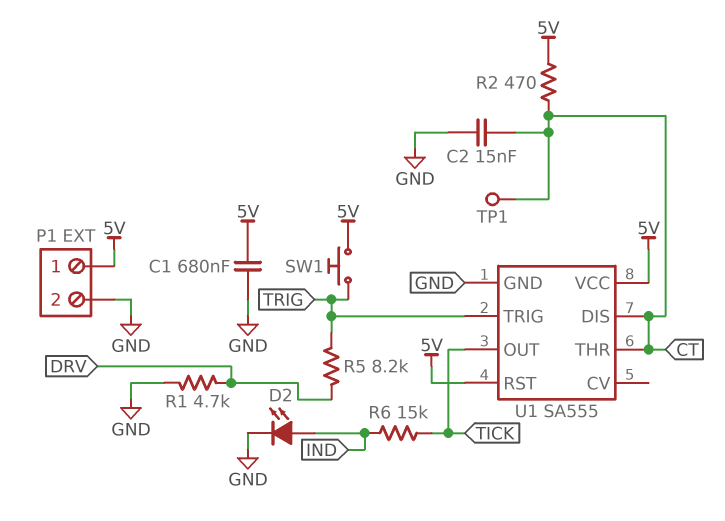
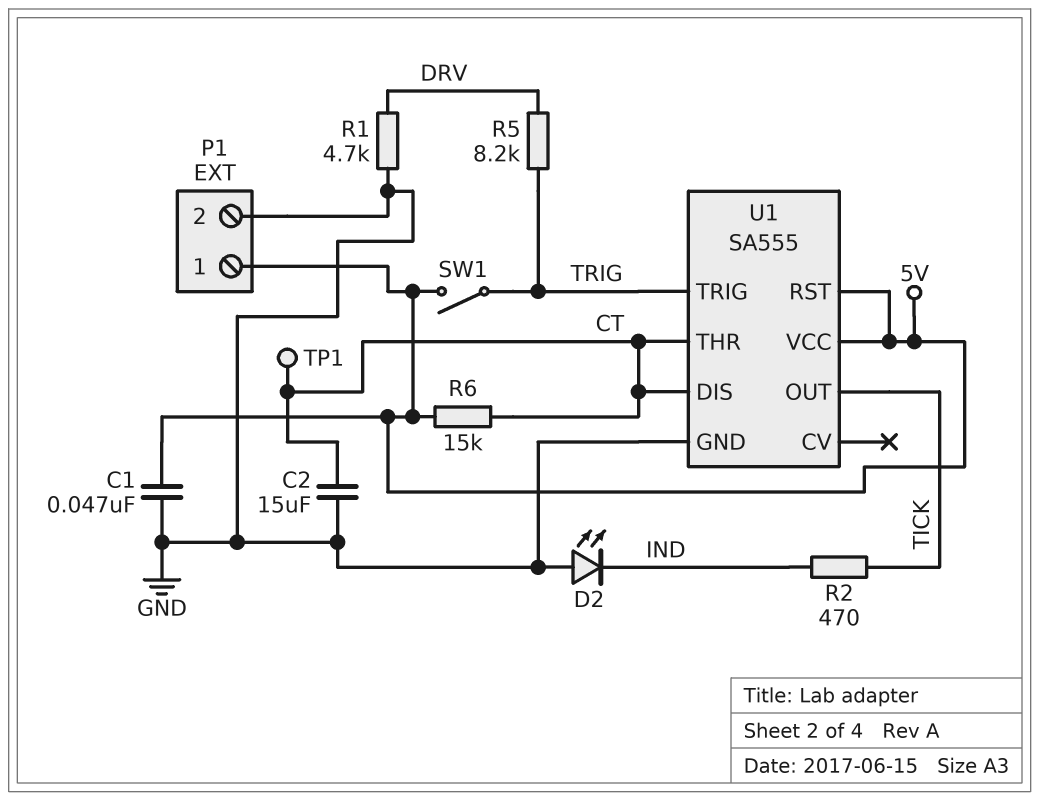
C1: 680nF (5V, GND) -> 47nF (5V, GND)
C2: 15nF (CT, GND) -> 15uF (CT, GND)
D2: LED (A IND, K GND) -> LED (A GND, K IND)
R2: 470 (5V, CT) -> 470 (IND, TICK)
R6: 15k (IND, TICK) -> 15k (5V, CT)
SW1: button (5V, TRIG) -> switch (5V, TRIG)

